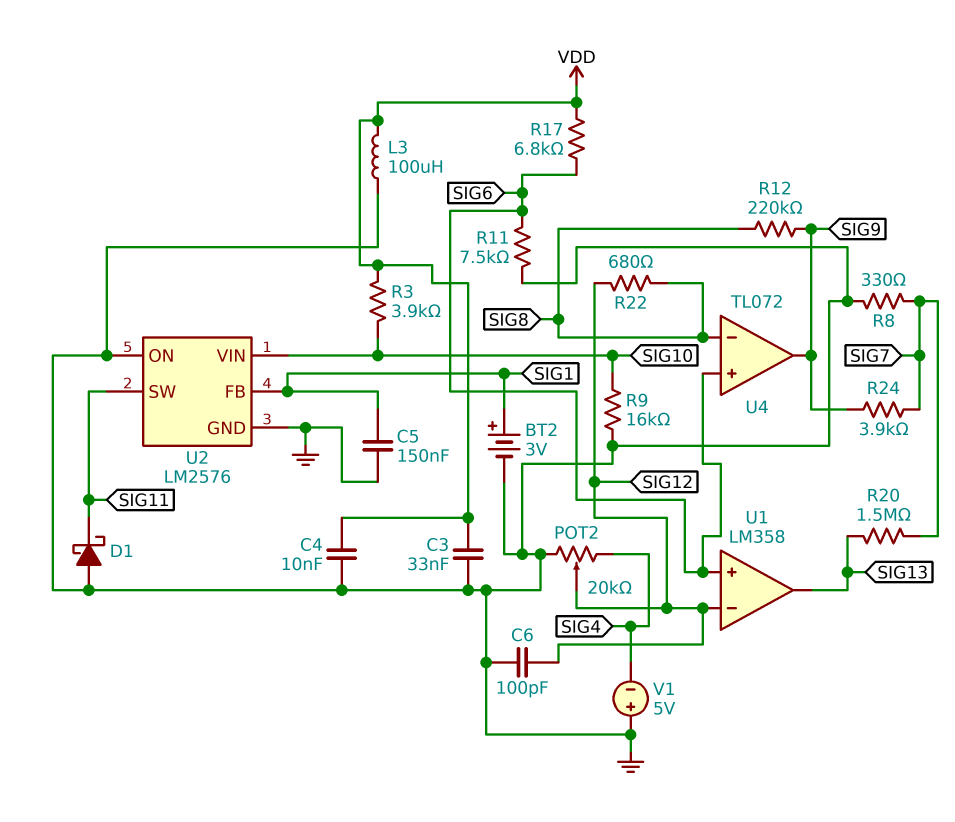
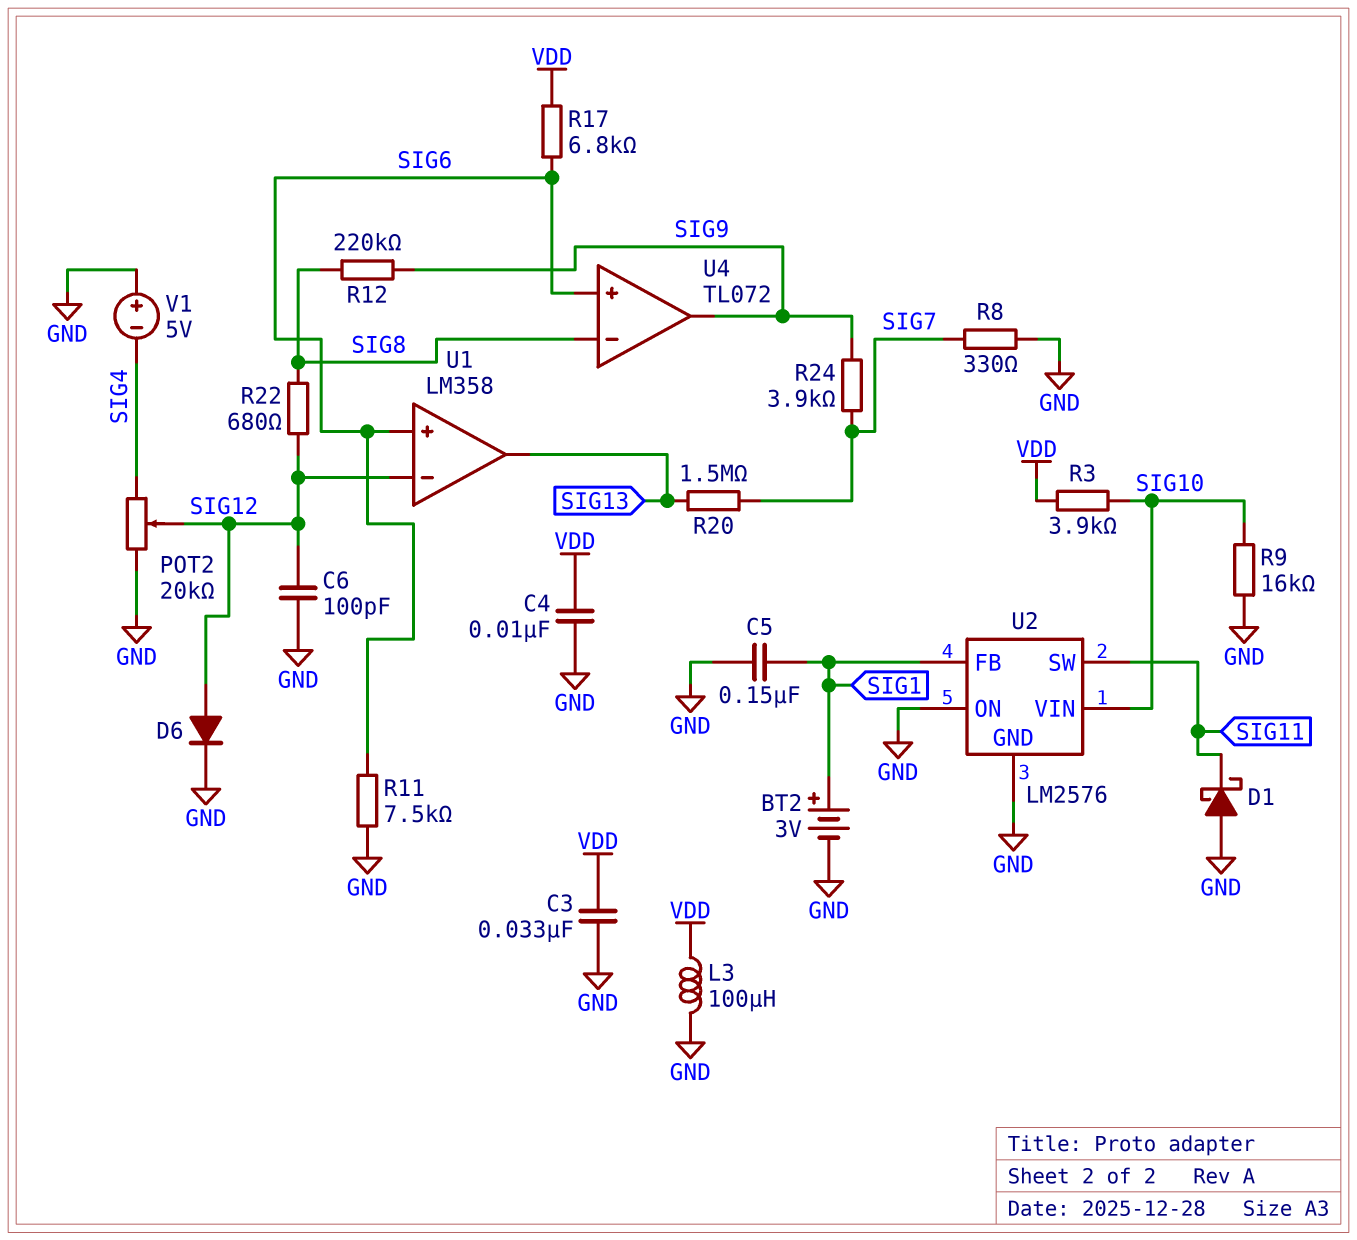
D6: none -> diode (A SIG12, K GND)

